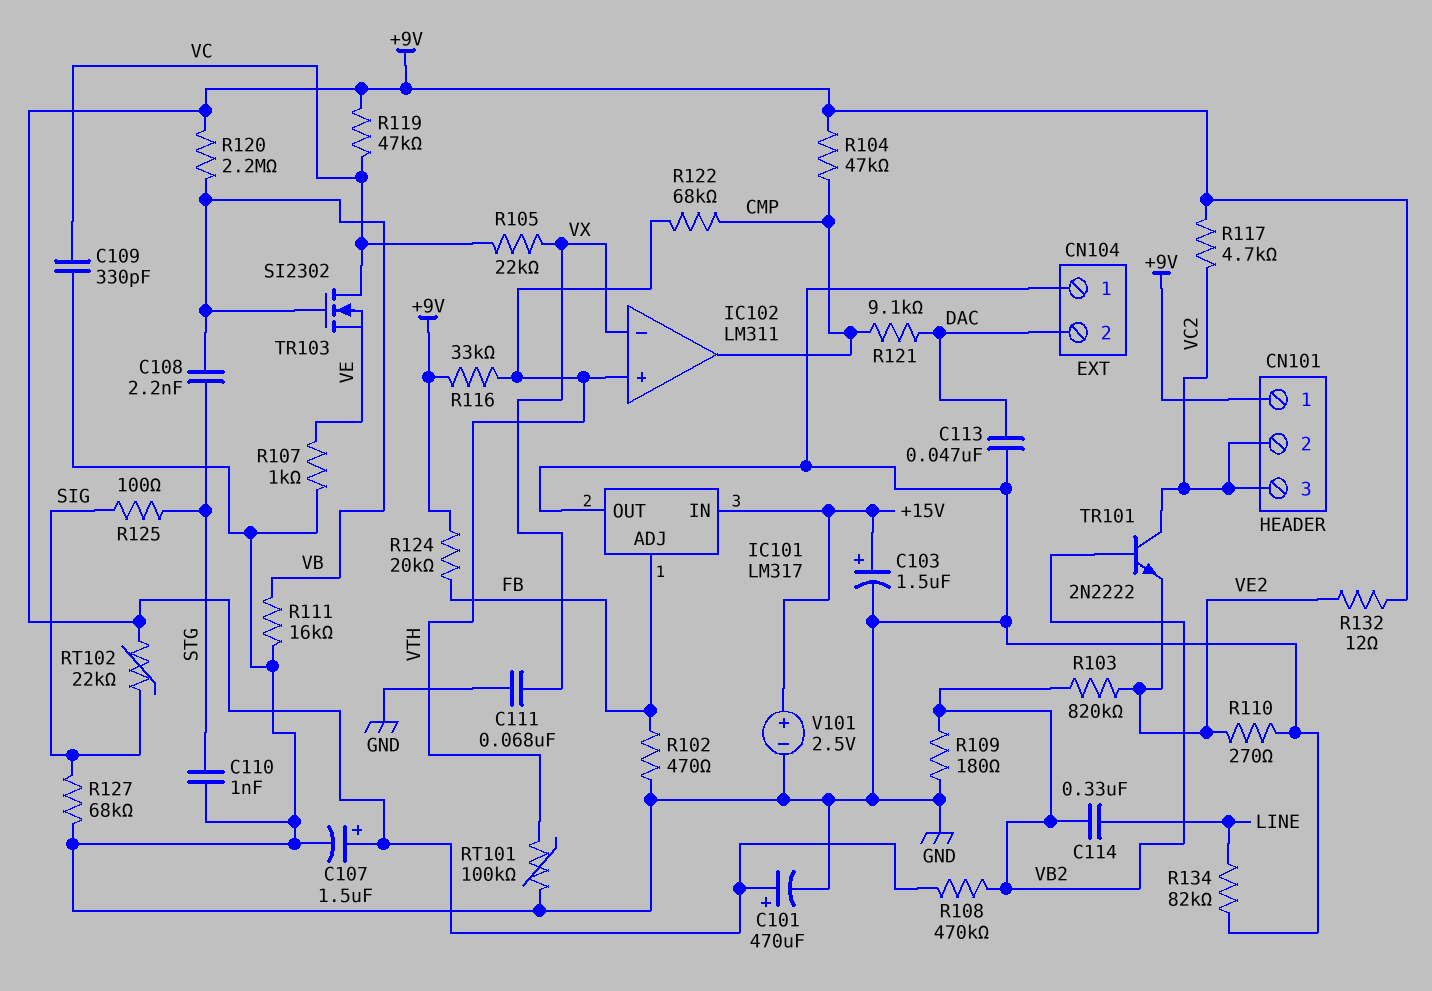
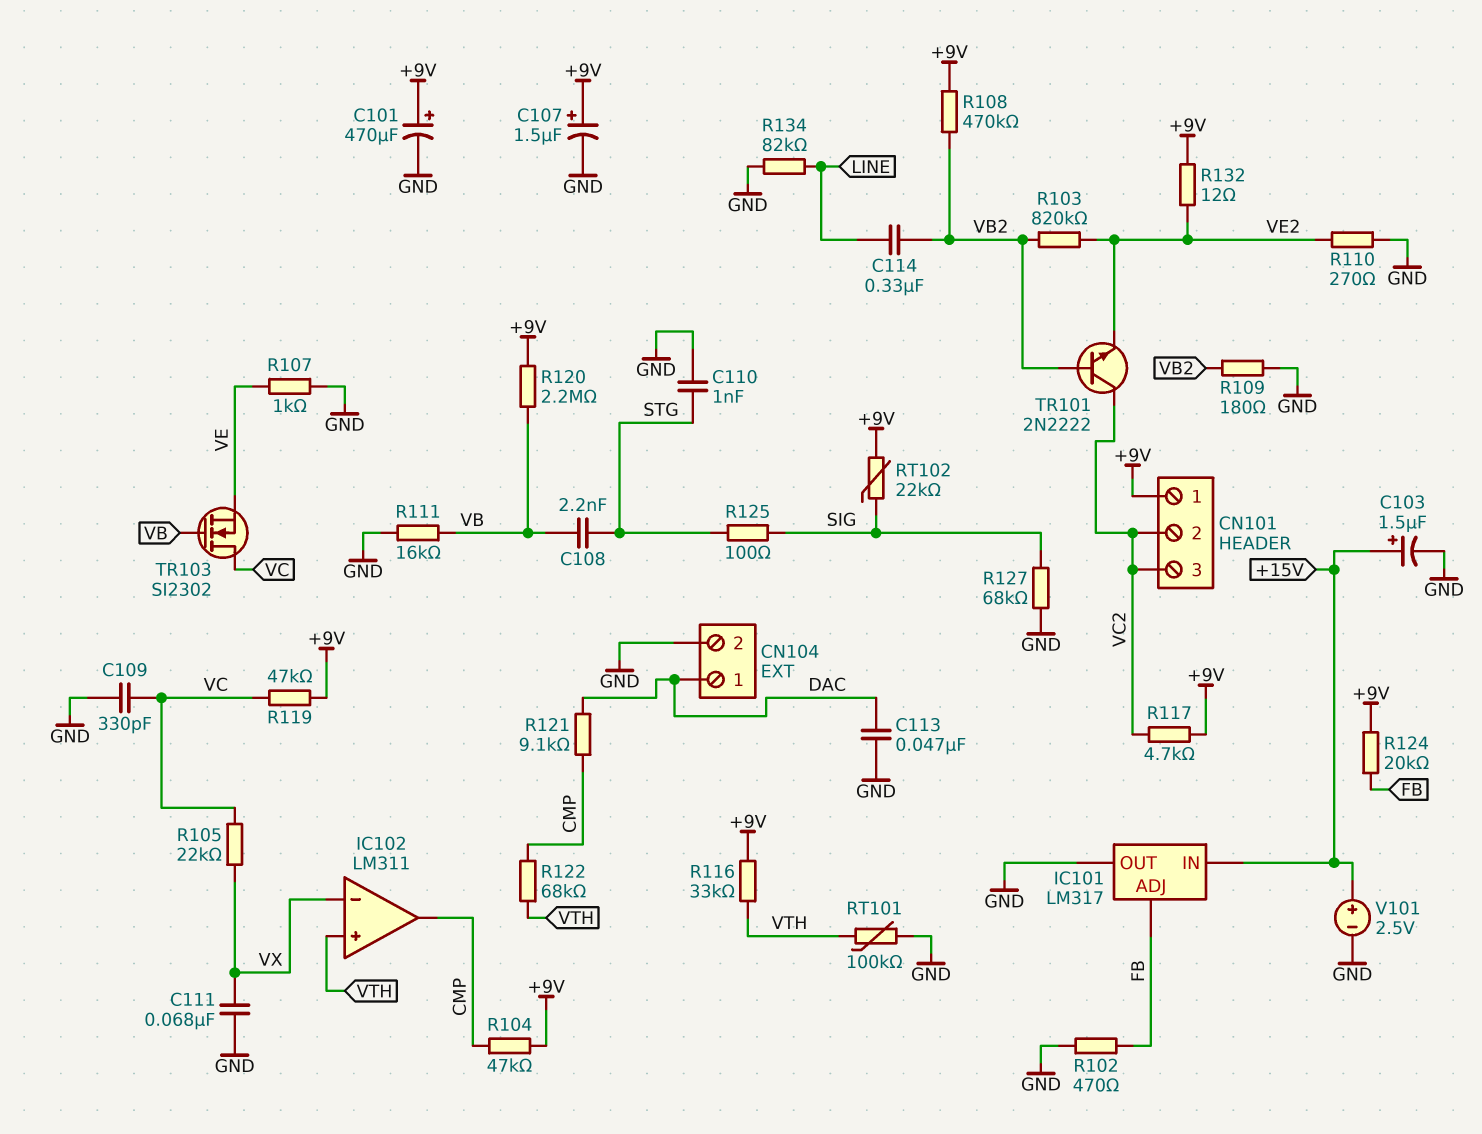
CN104 pin 1: GND -> DAC
CN104 pin 2: DAC -> GND

